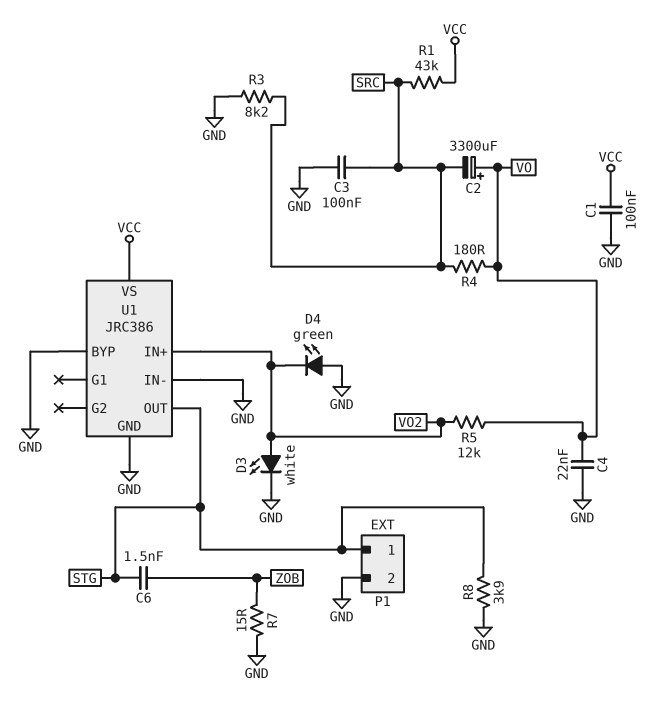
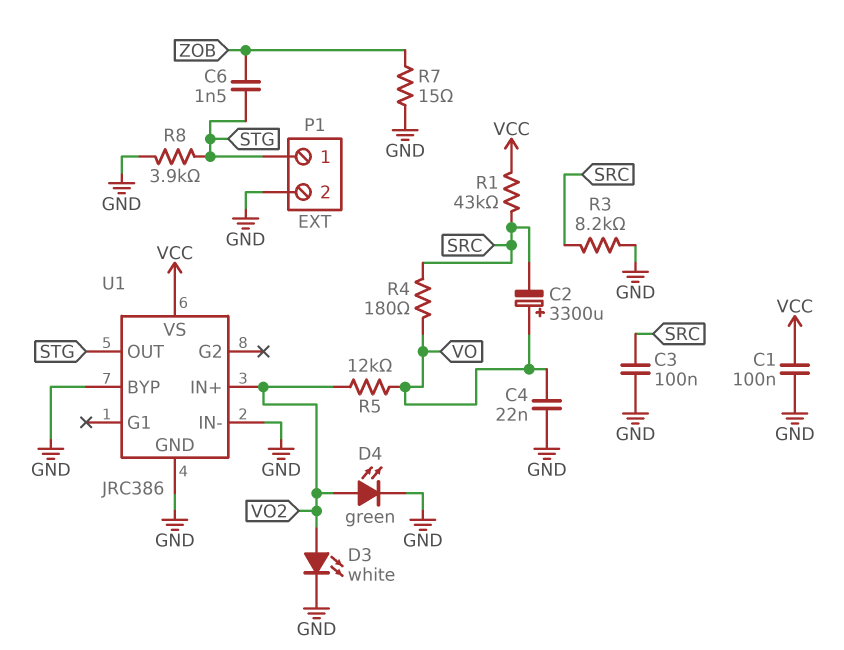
D4: LED green (A GND, K VO2) -> LED green (A VO2, K GND)

